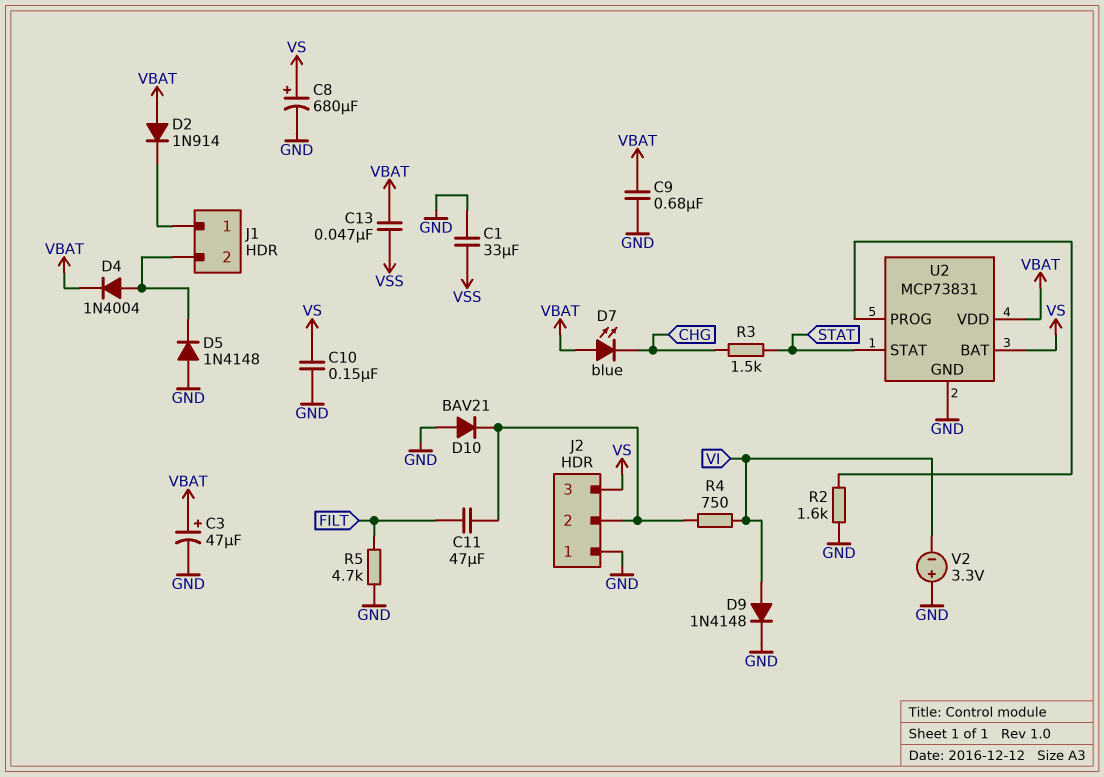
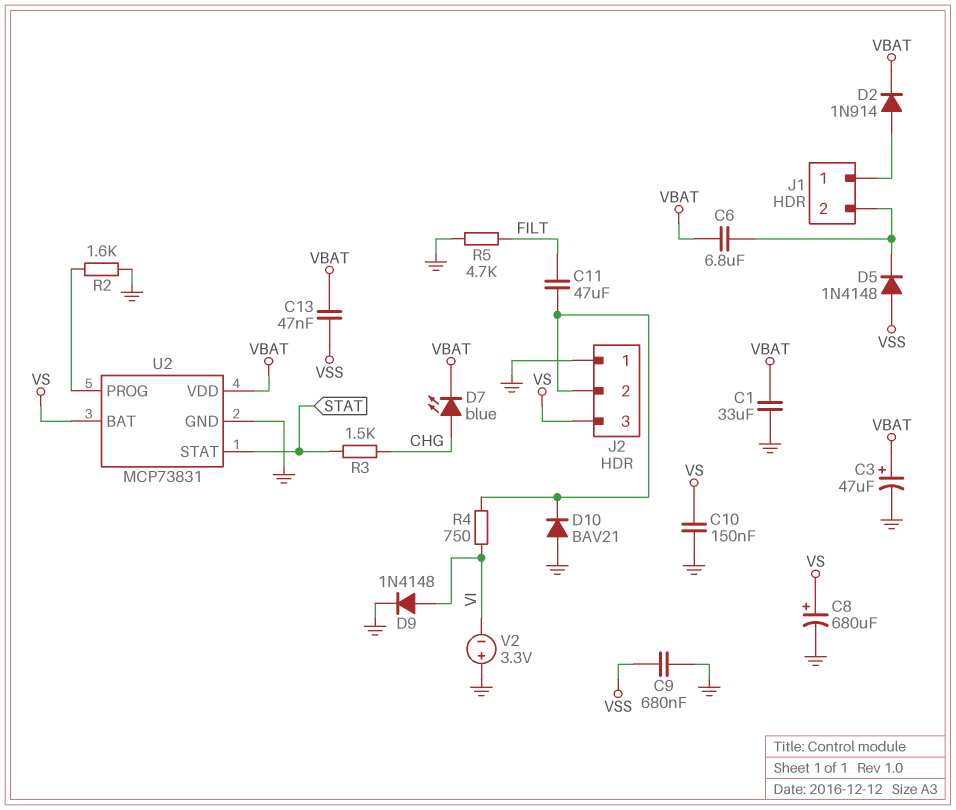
C1: 33uF (GND, VSS) -> 33uF (GND, VBAT)
C6: none -> 6.8uF (J1/2, VBAT)
C9: 680nF (GND, VBAT) -> 680nF (GND, VSS)
D2: diode 1N914 (A VBAT, K J1/1) -> diode 1N914 (A J1/1, K VBAT)
D4: diode 1N4004 (A J1/2, K VBAT) -> none
D5: diode 1N4148 (A GND, K J1/2) -> diode 1N4148 (A VSS, K J1/2)
D7: LED blue (A VBAT, K CHG) -> LED blue (A CHG, K VBAT)

